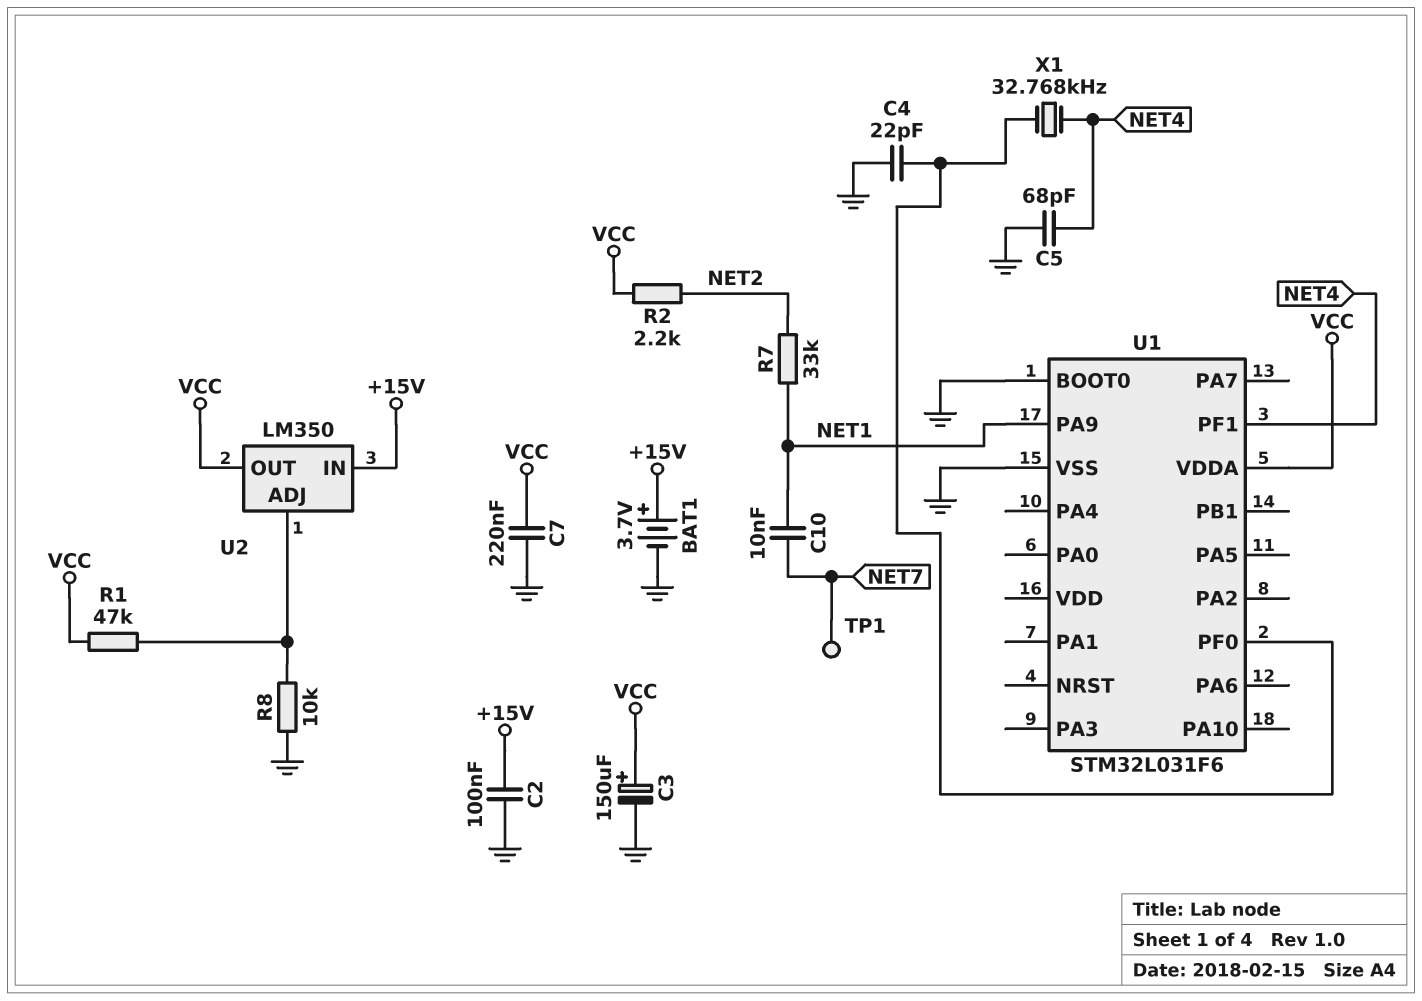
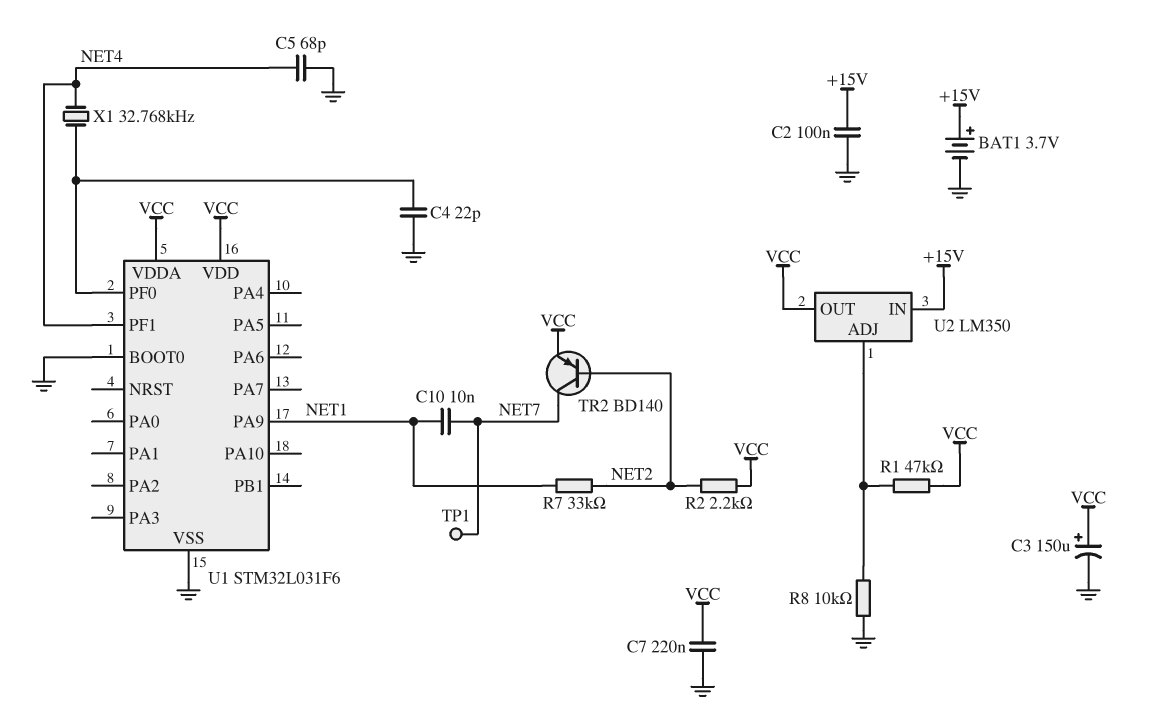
TR2: none -> PNP BD140 (B NET2, C NET7, E VCC)
U1 pin VDD: none -> VCC

